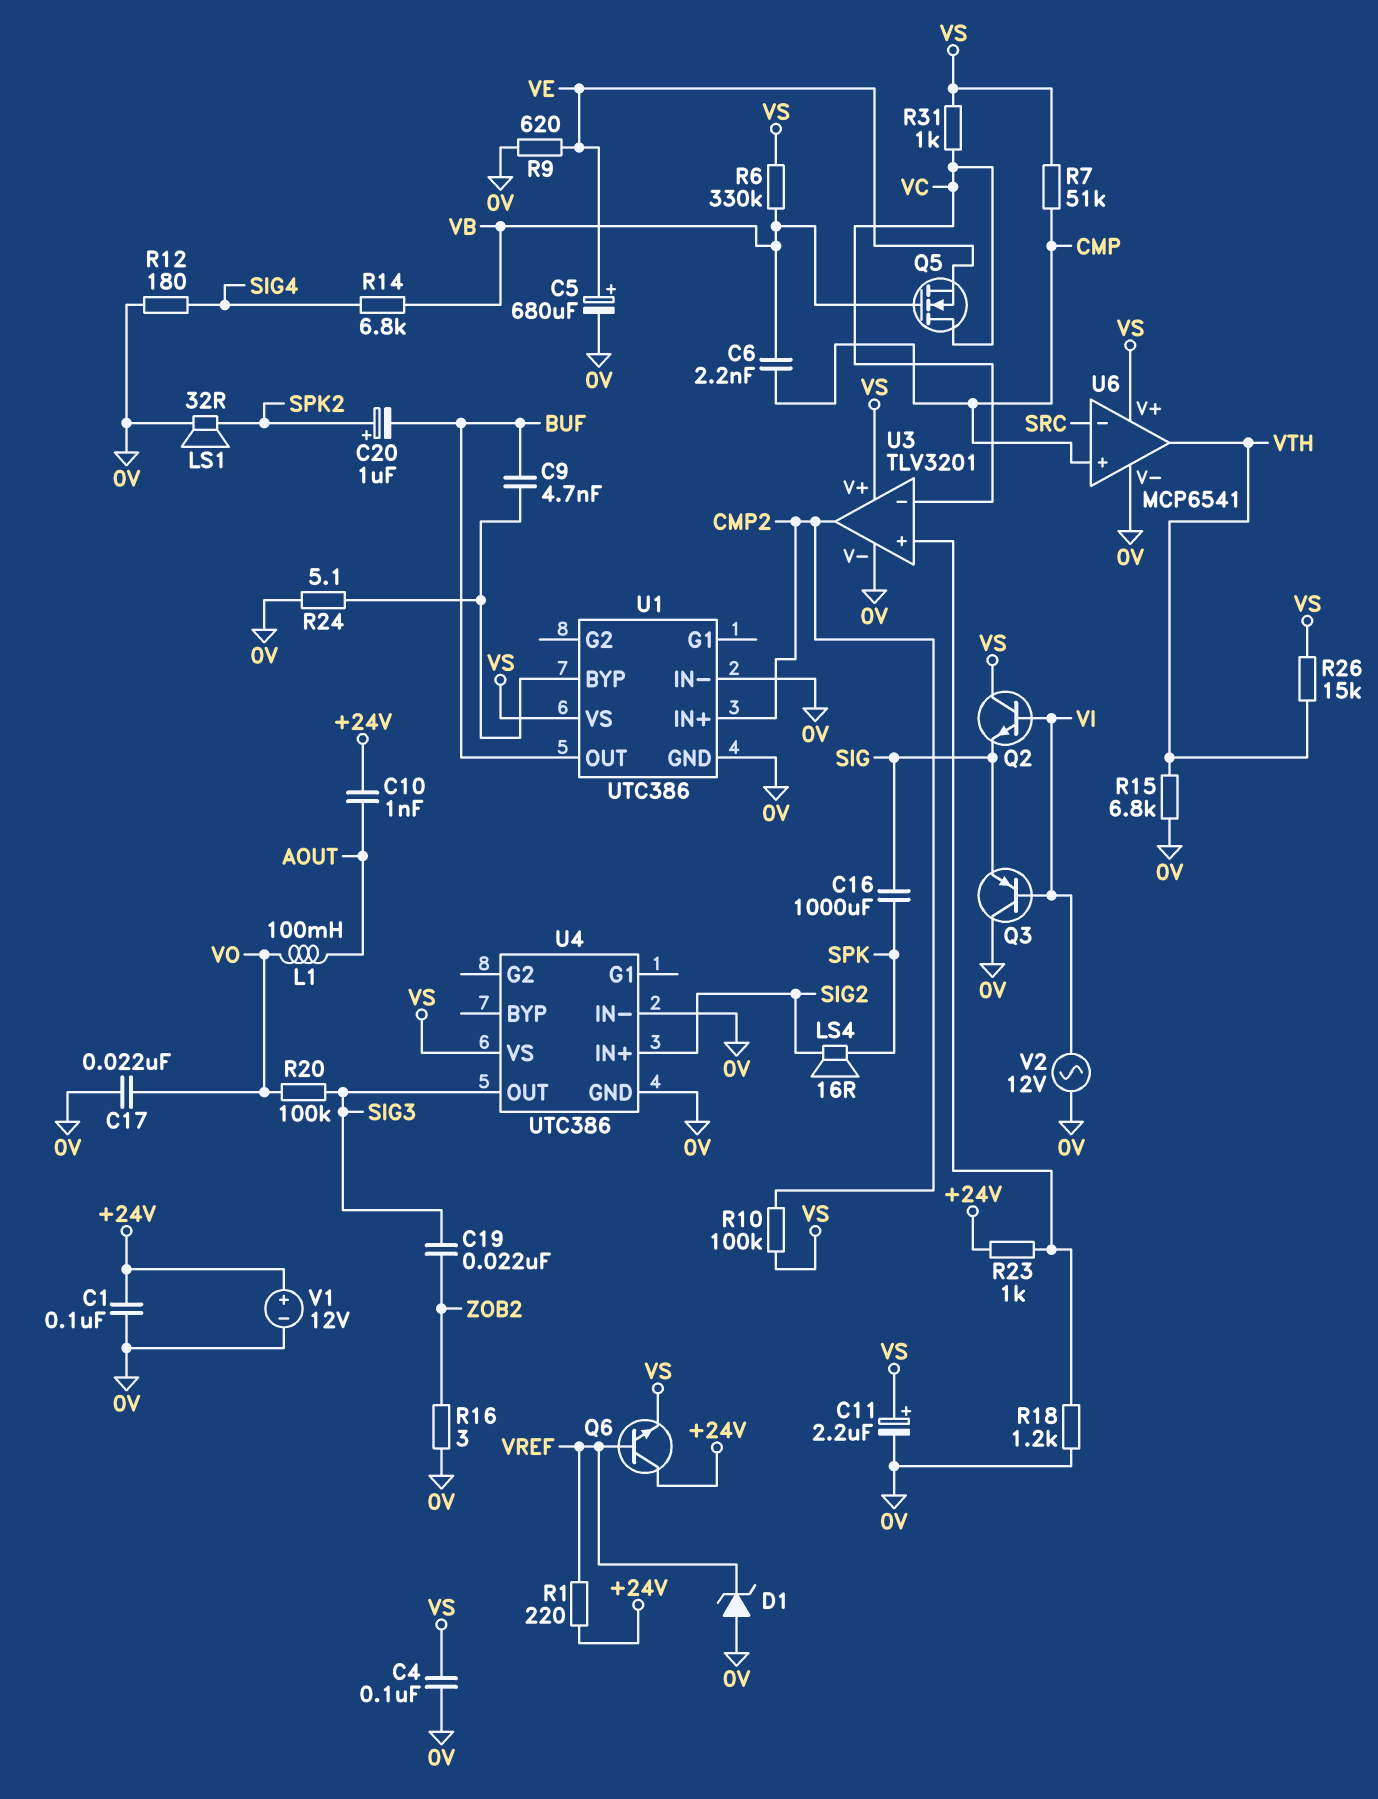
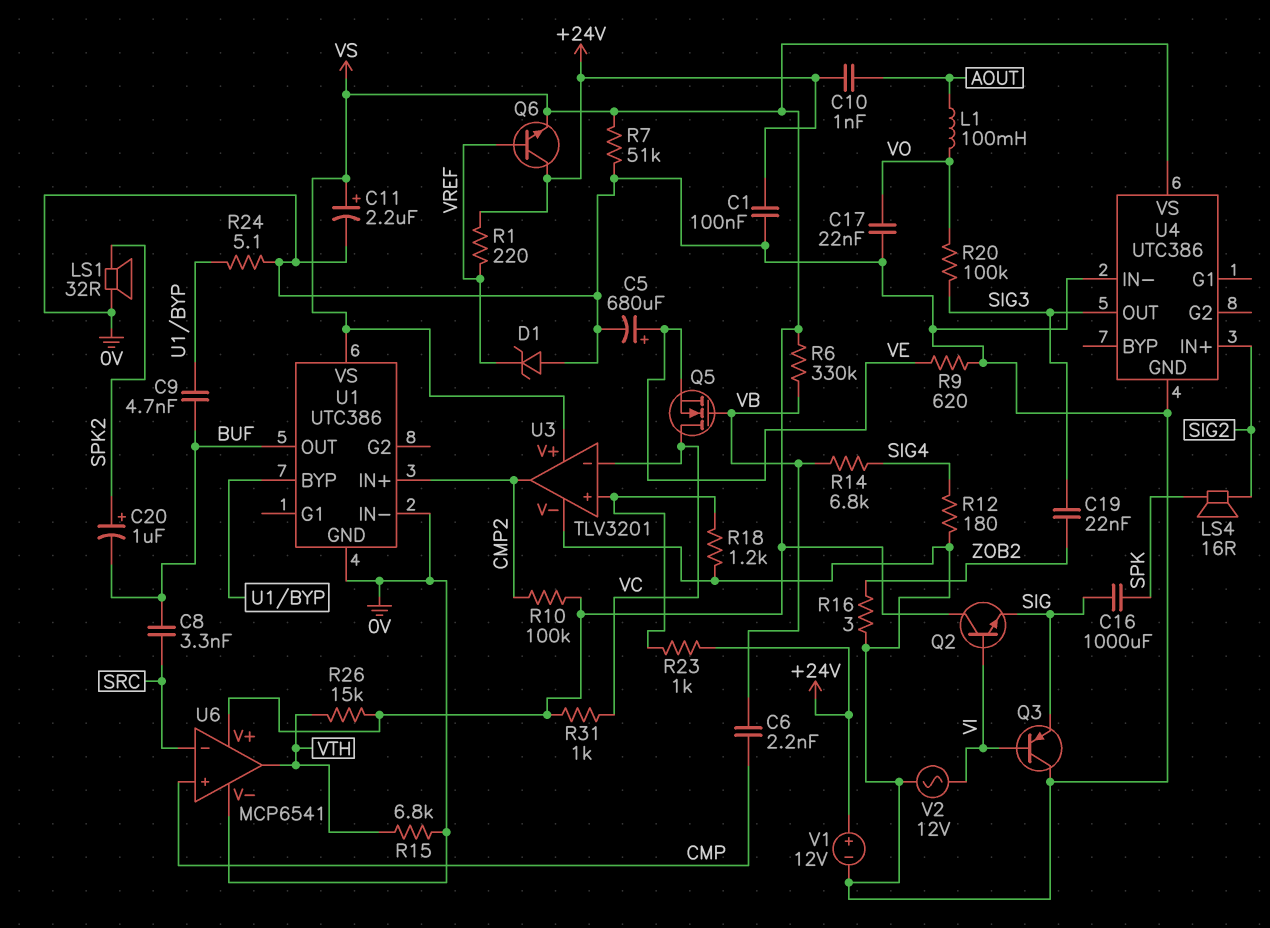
C4: 100nF (0V, VS) -> none
C8: none -> 3.3nF (BUF, SRC)
R7: 51k (CMP, VS) -> 51k (0V, VS)

